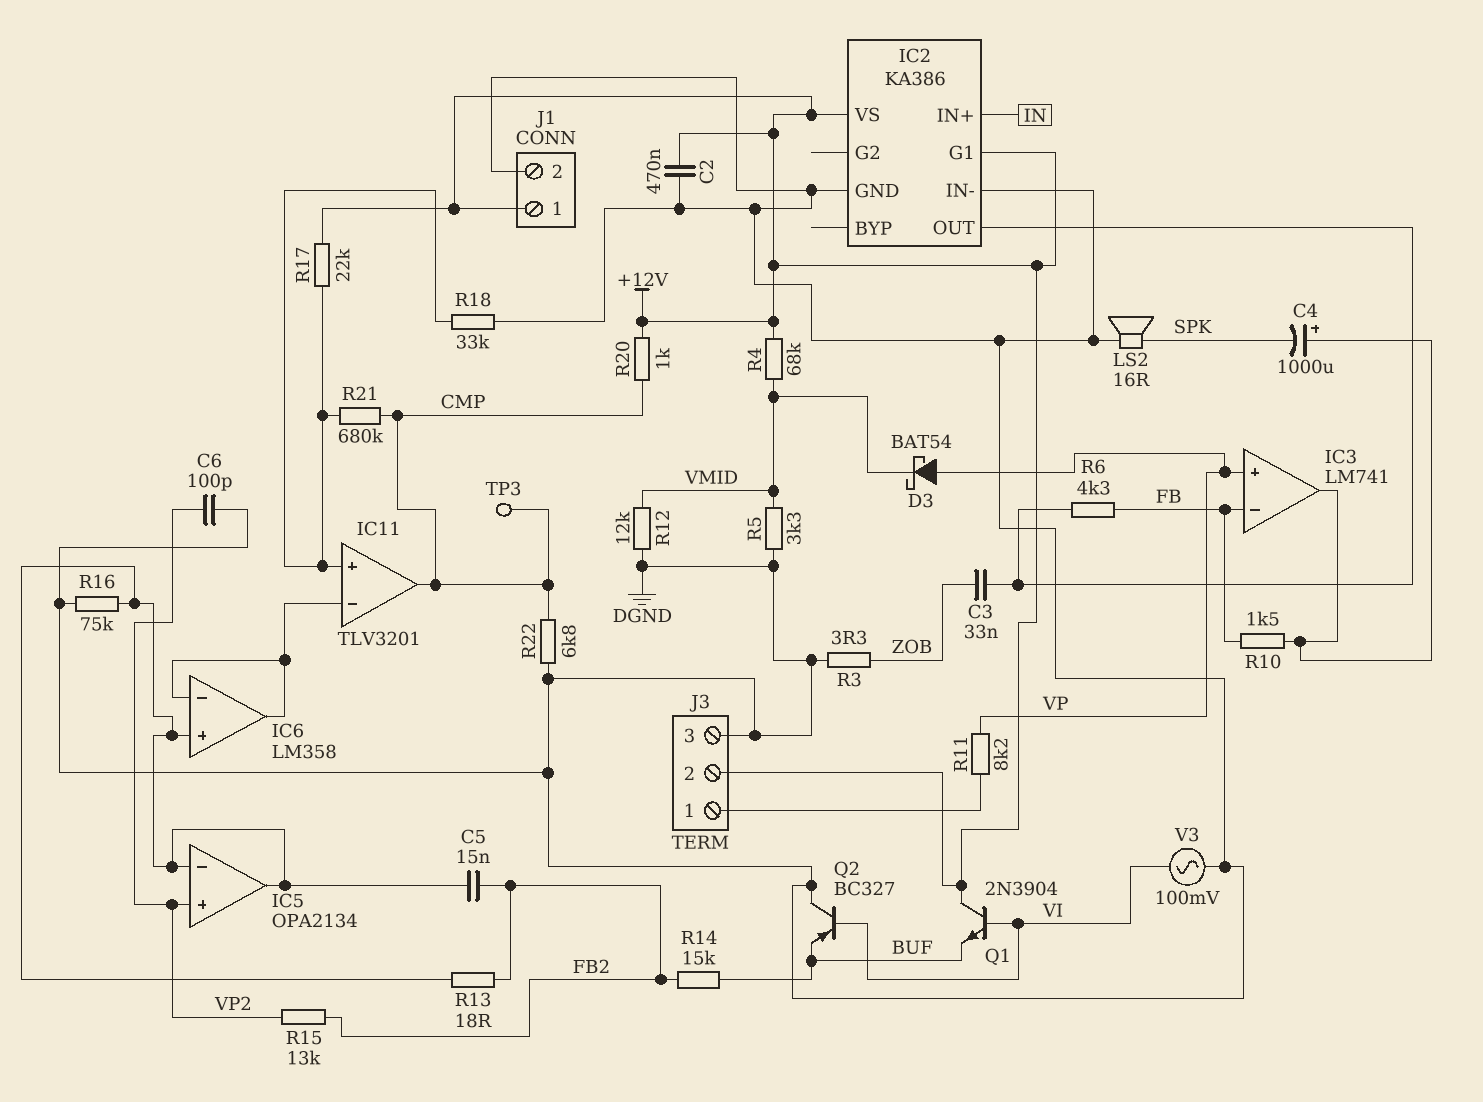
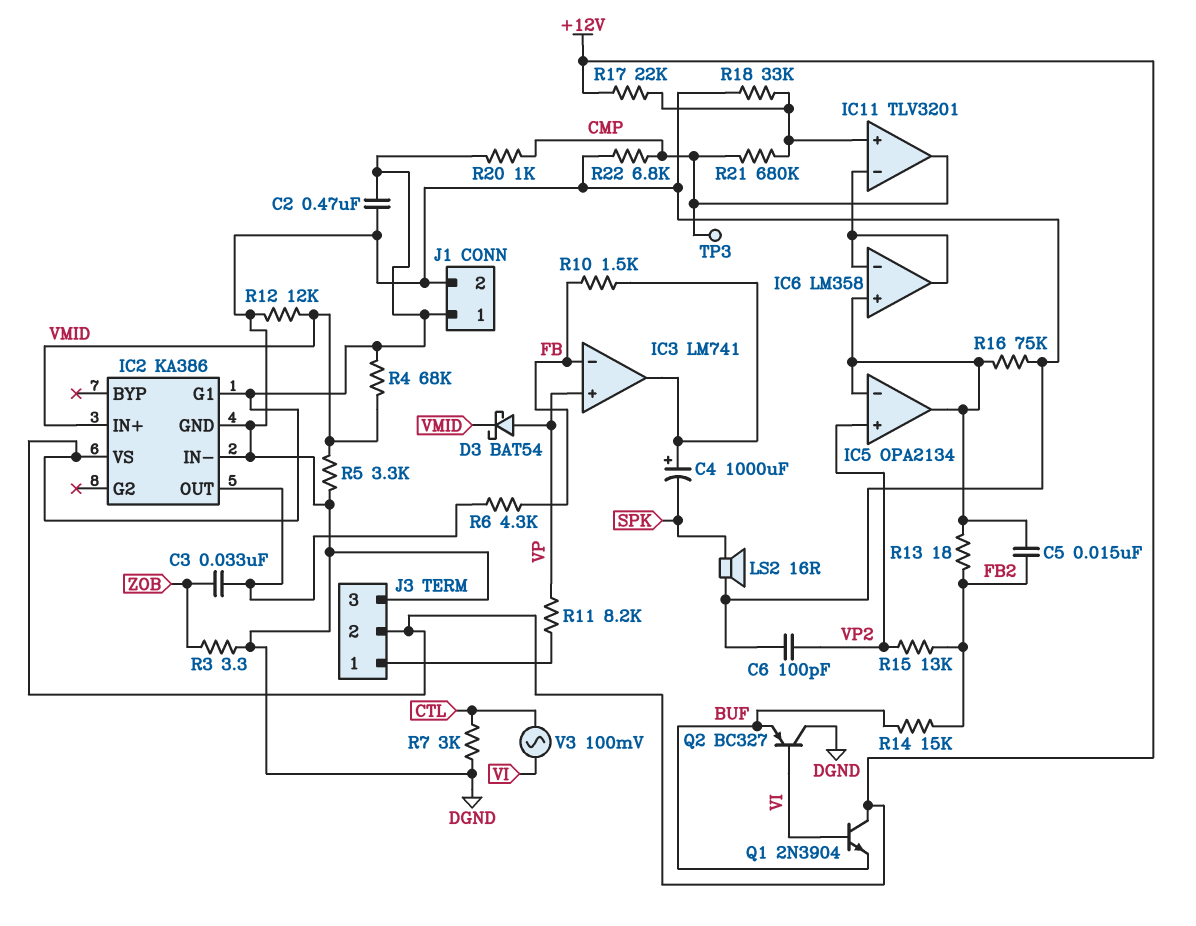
IC2 pin IN+: IN -> VMID
R7: none -> 3k (CTL, DGND)
V3: AC 100mV (DGND, VI) -> AC 100mV (CTL, VI)

